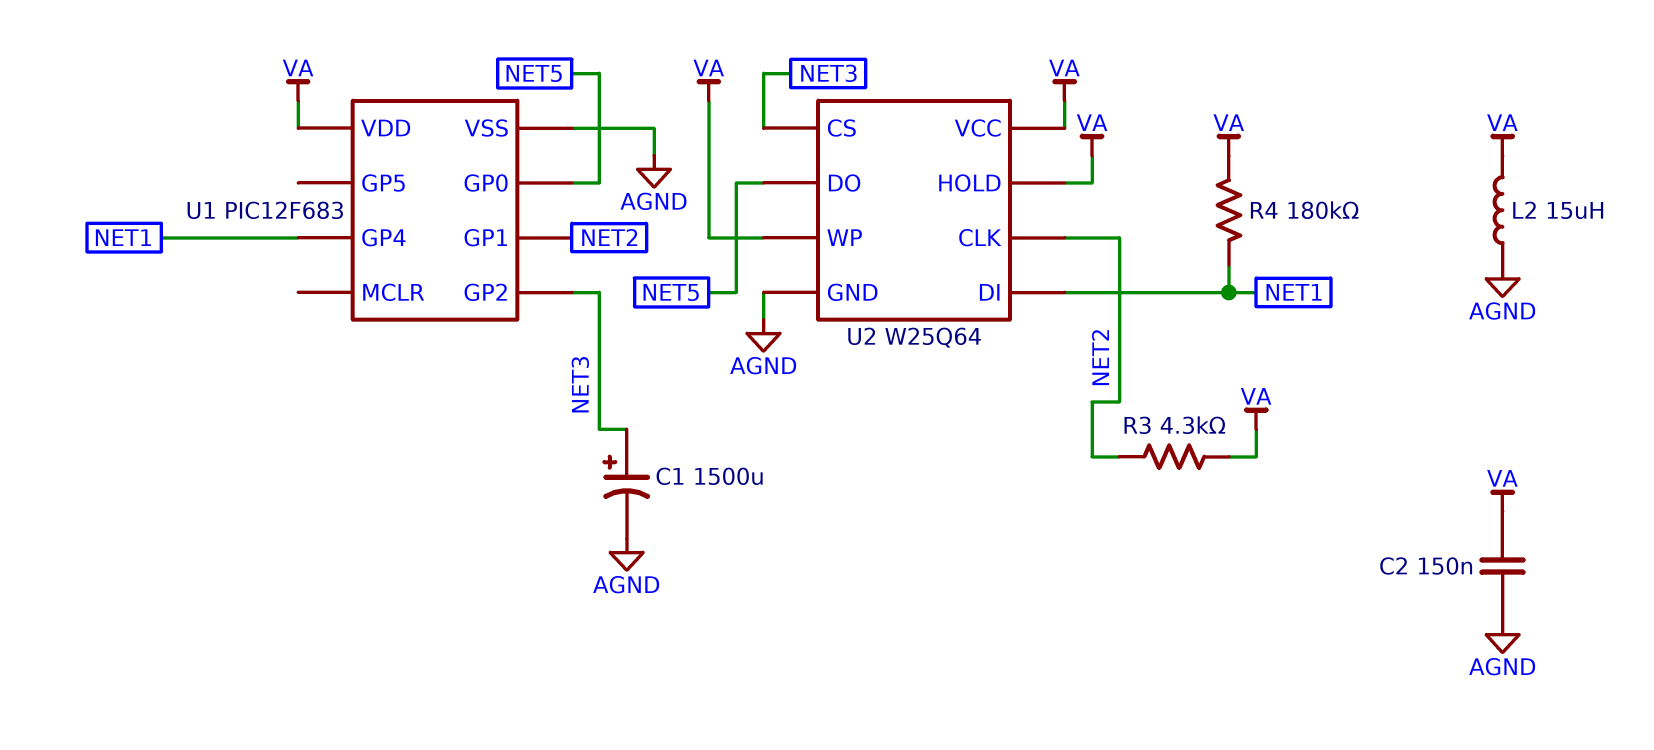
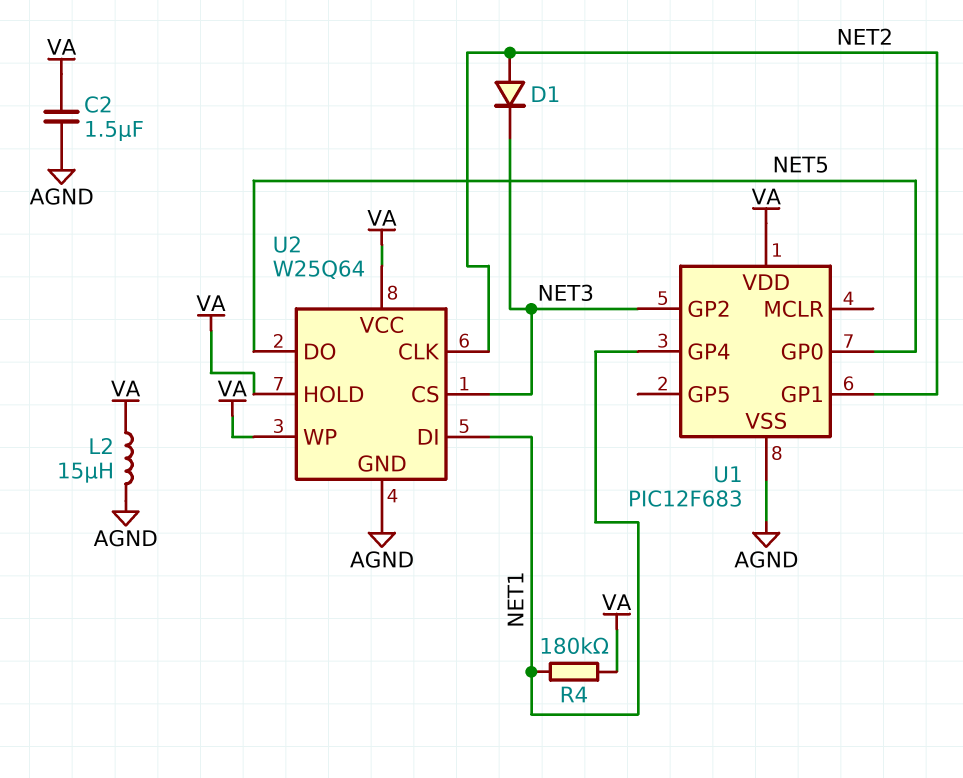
C1: 1500uF (plus NET3, minus AGND) -> none
C2: 150nF (AGND, VA) -> 1.5uF (AGND, VA)
D1: none -> diode (A NET2, K NET3)
R3: 4.3k (NET2, VA) -> none

